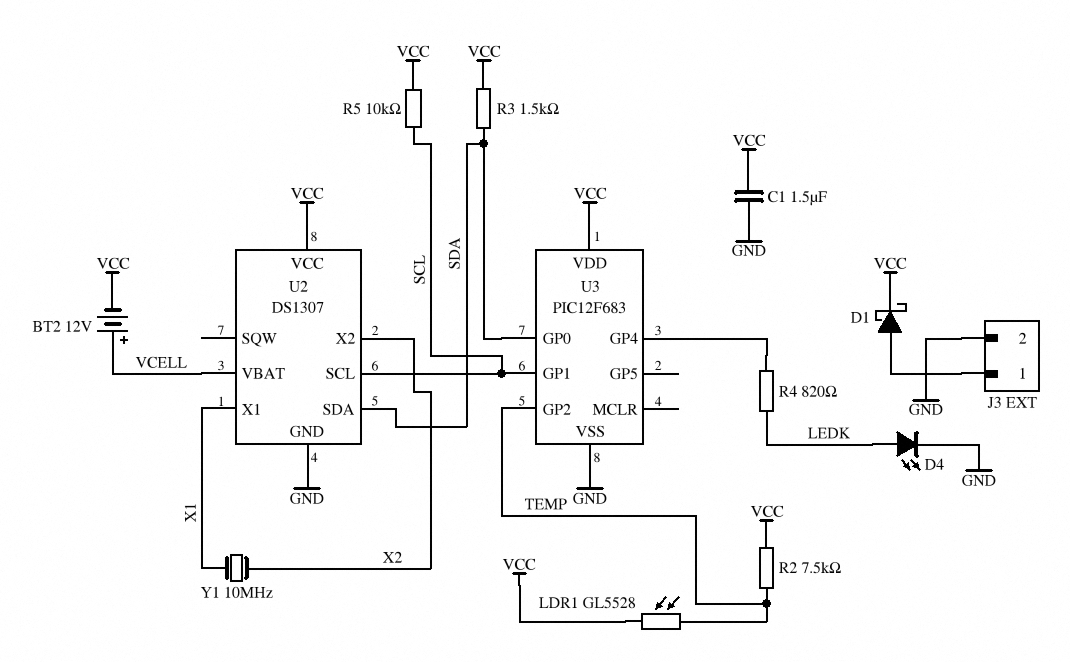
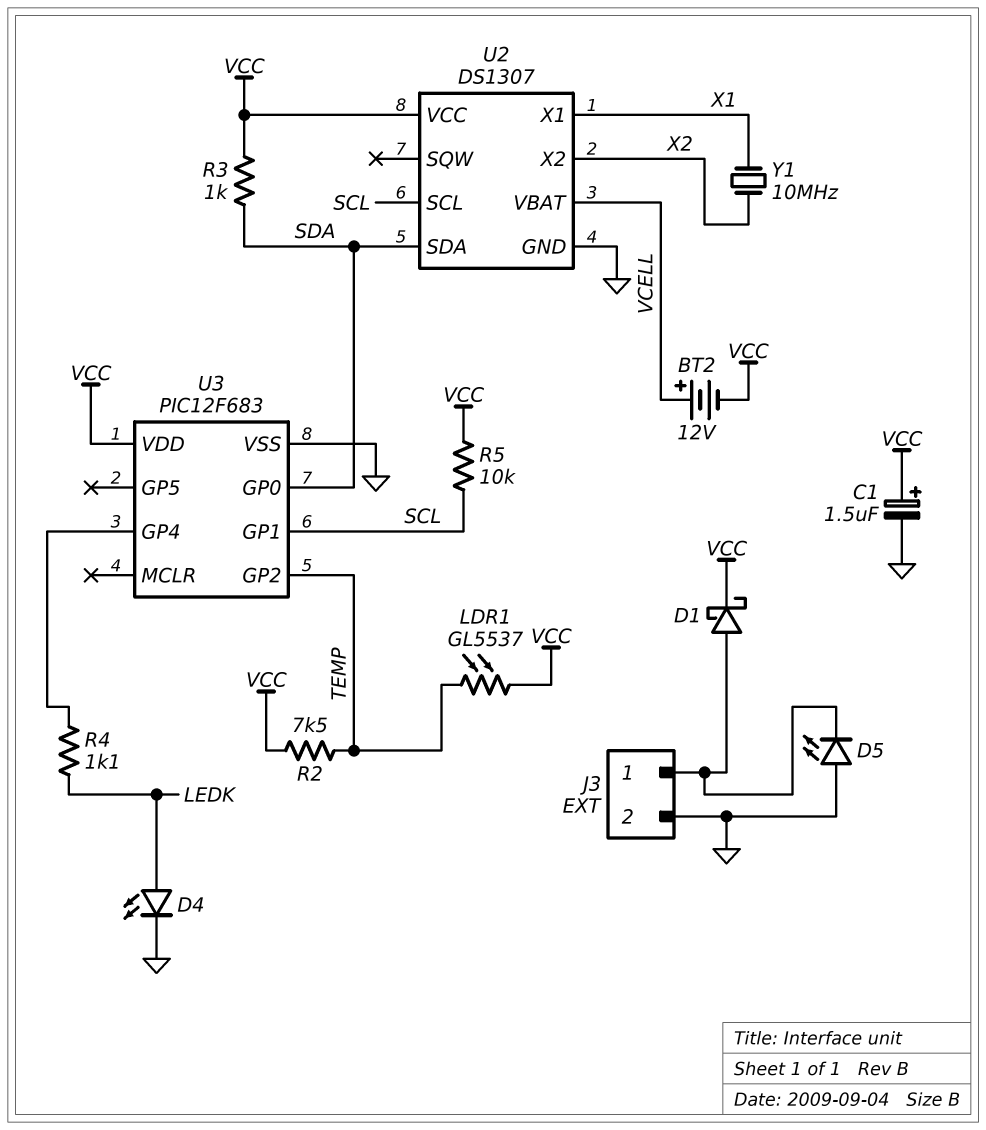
C1: 1.5uF (GND, VCC) -> 1.5uF (plus VCC, minus GND)
D5: none -> LED (A GND, K J3/1)
LDR1: GL5528 (TEMP, VCC) -> GL5537 (TEMP, VCC)
R3: 1.5k (SDA, VCC) -> 1k (SDA, VCC)
R4: 820 (LEDK, U3/GP4) -> 1.1k (LEDK, U3/GP4)

